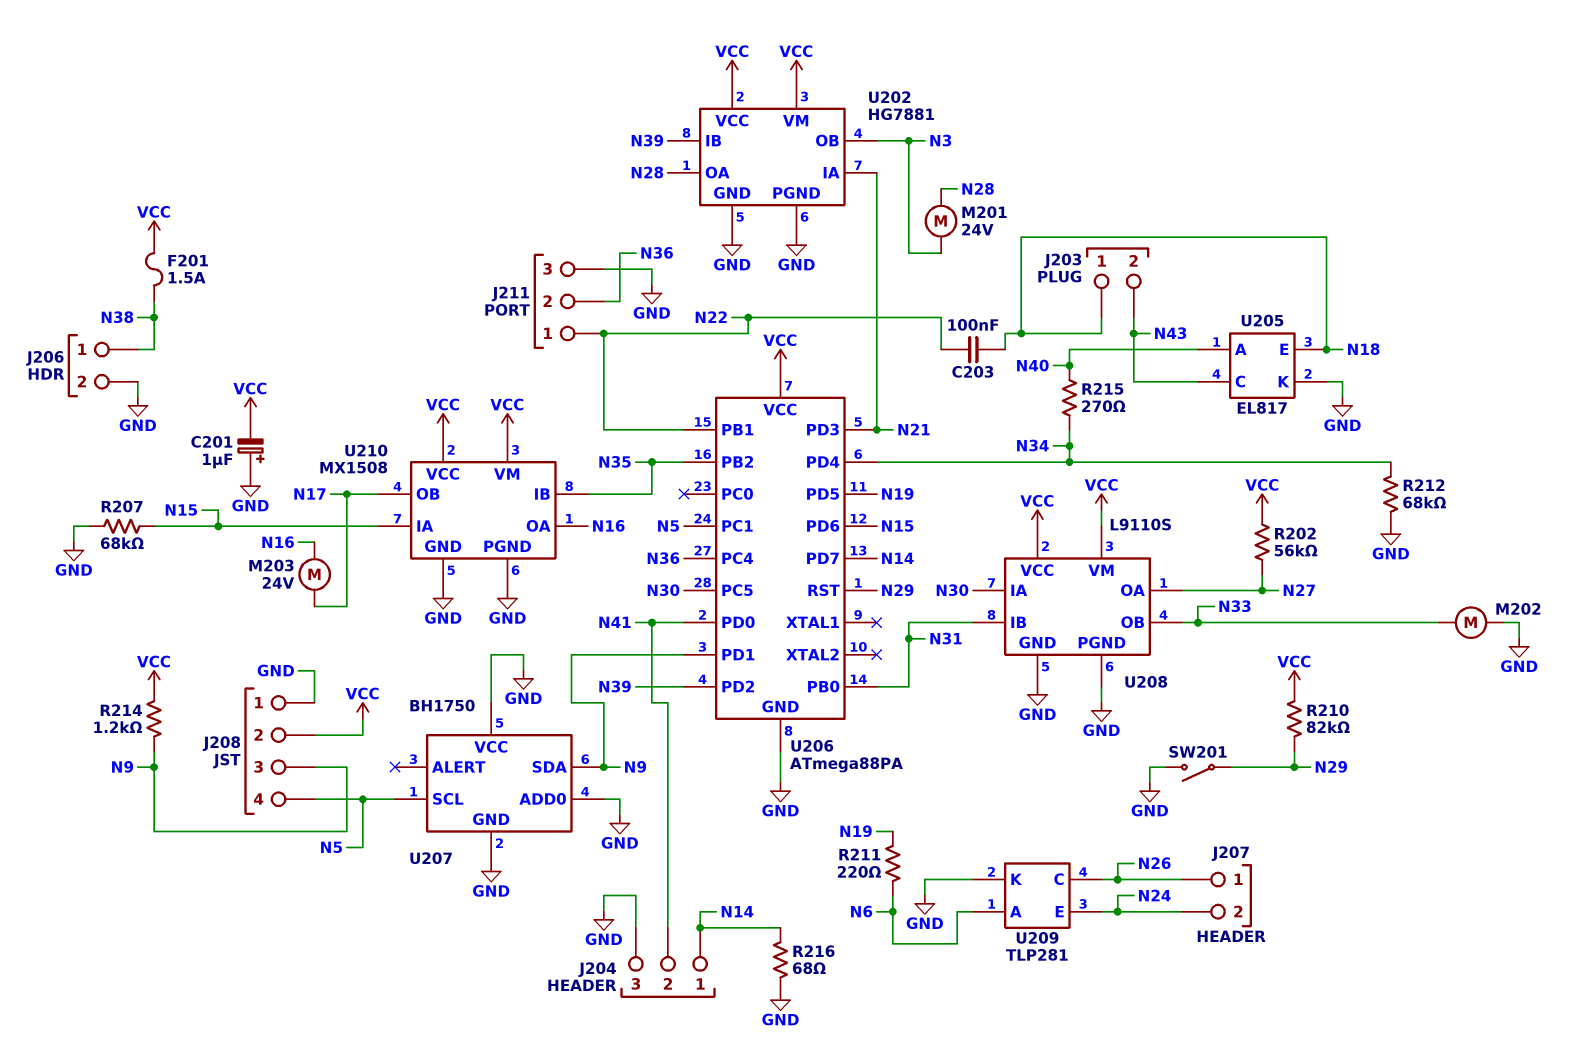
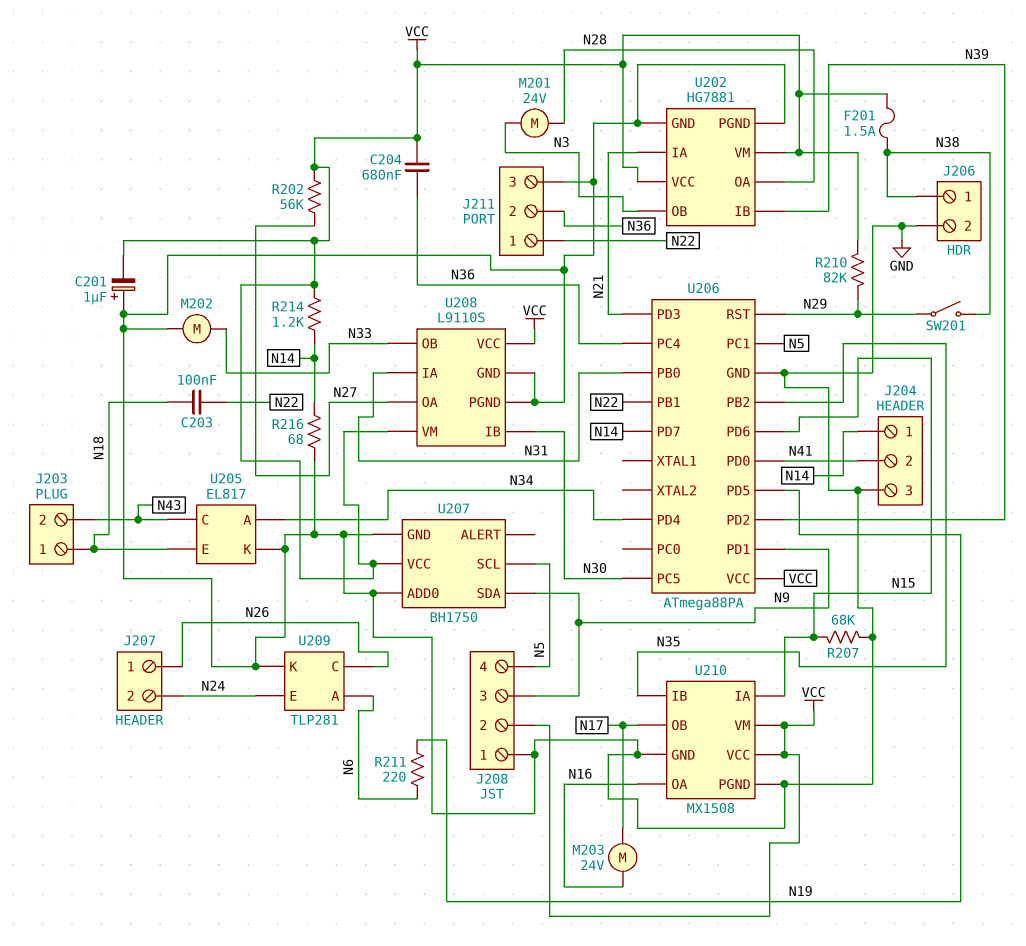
C204: none -> 680nF (N36, VCC)
R212: 68k (GND, N34) -> none
R214: 1.2k (N9, VCC) -> 1.2k (N14, VCC)
R215: 270 (N34, N40) -> none
SW201: switch (GND, N29) -> switch (N29, N38)
U205 pin A: N40 -> N34
U207 pin VCC: GND -> VCC
U208 pin IA: N30 -> N31
U208 pin IB: N31 -> N30

